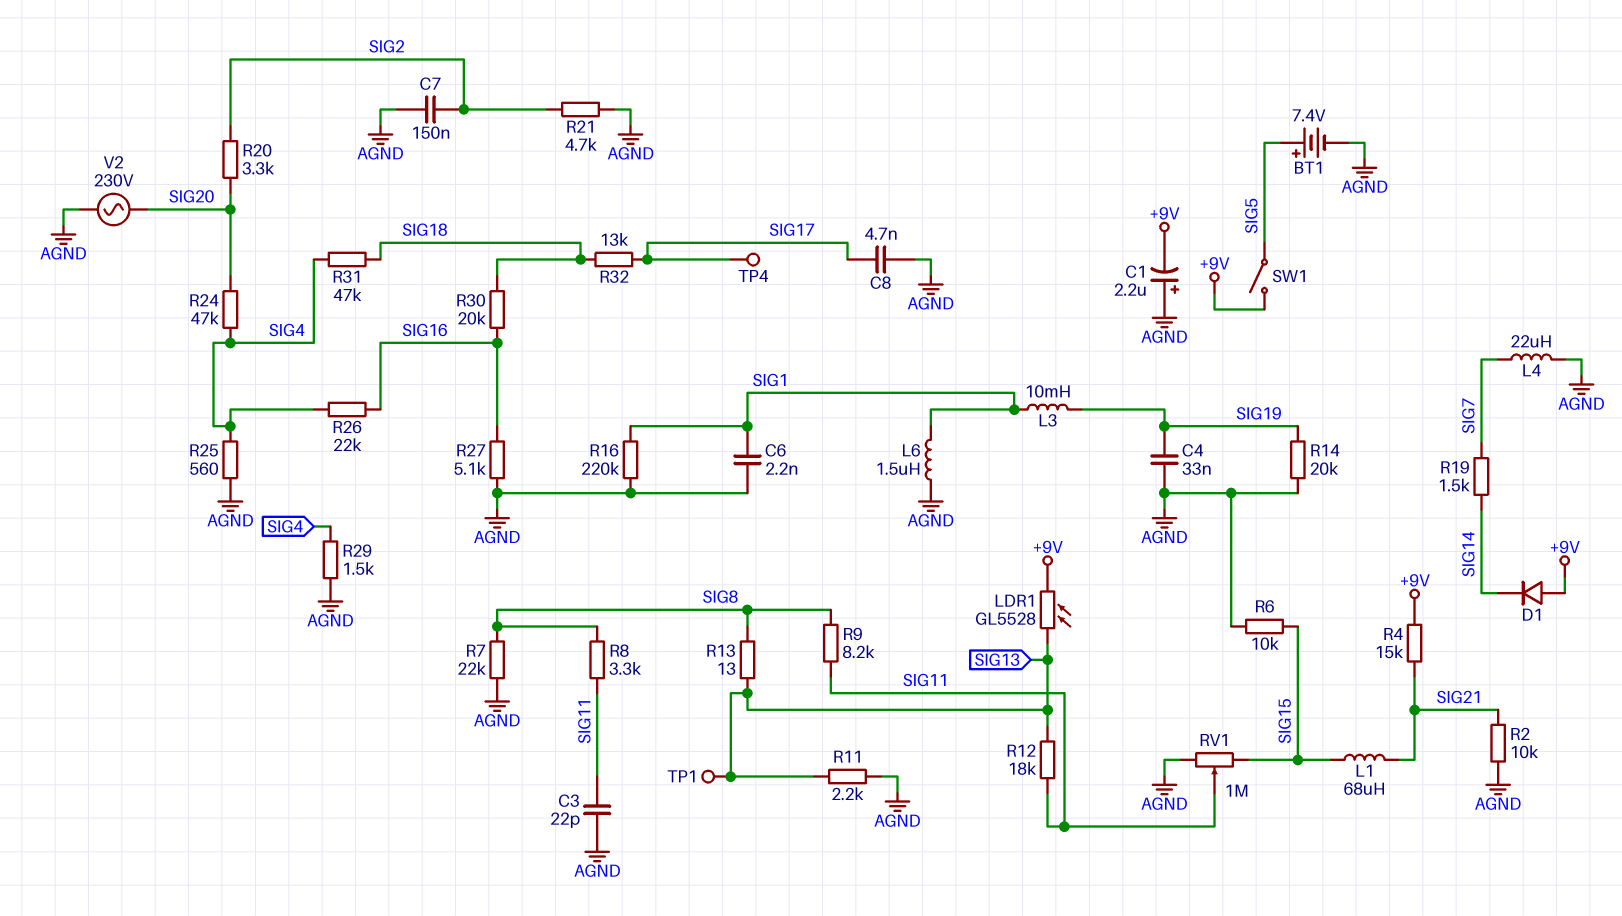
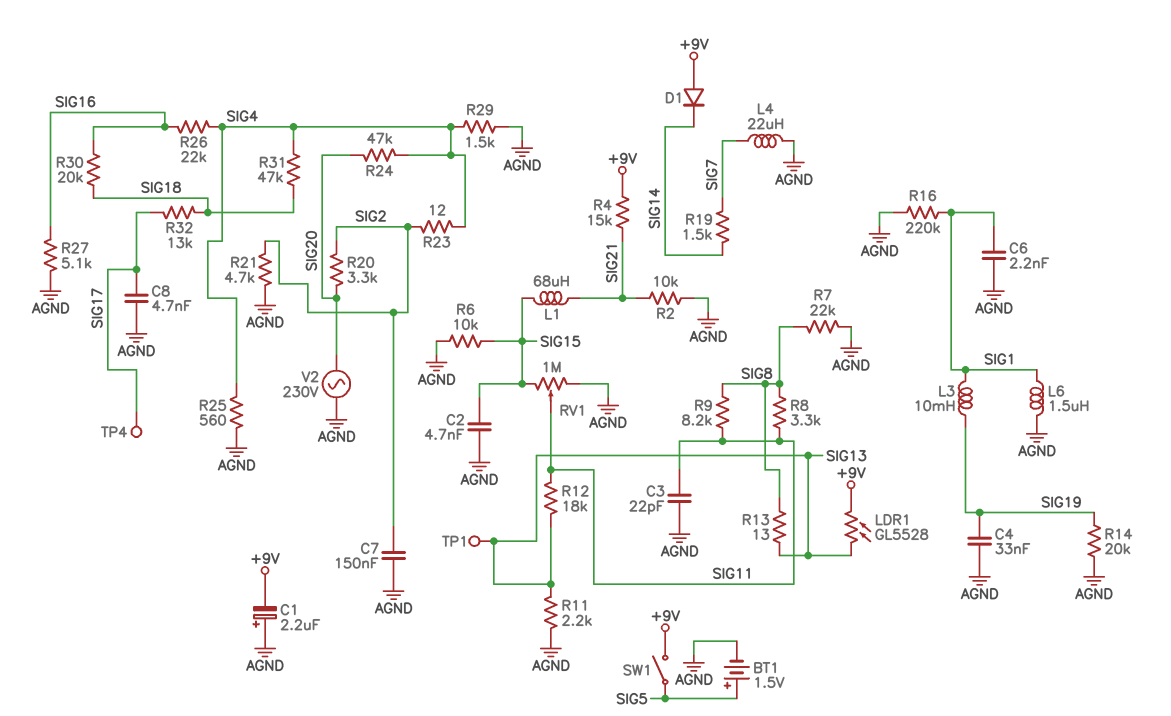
BT1: 7.4V (plus SIG5, minus AGND) -> 1.5V (plus SIG5, minus AGND)
C2: none -> 4.7nF (AGND, SIG15)
R23: none -> 12 (SIG2, SIG4)

